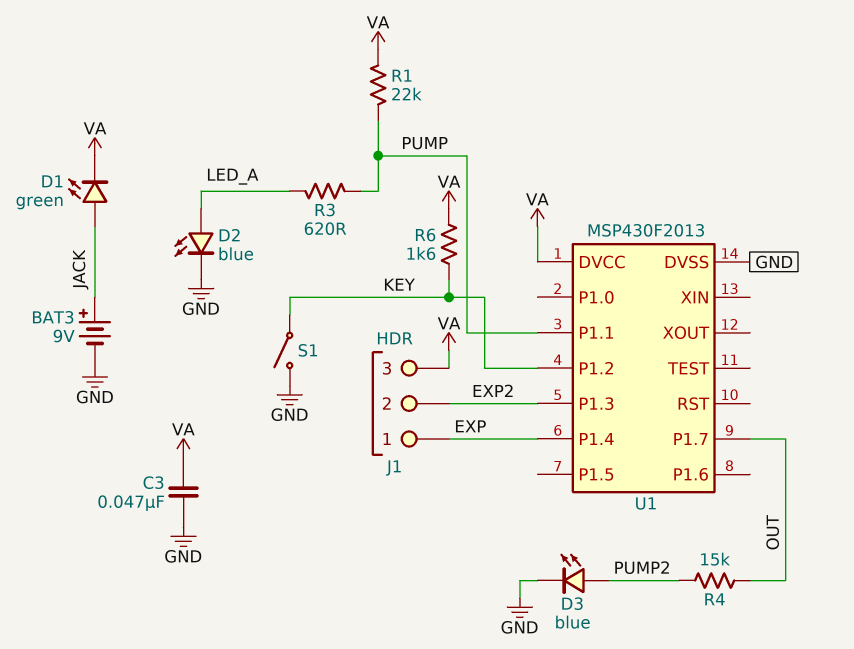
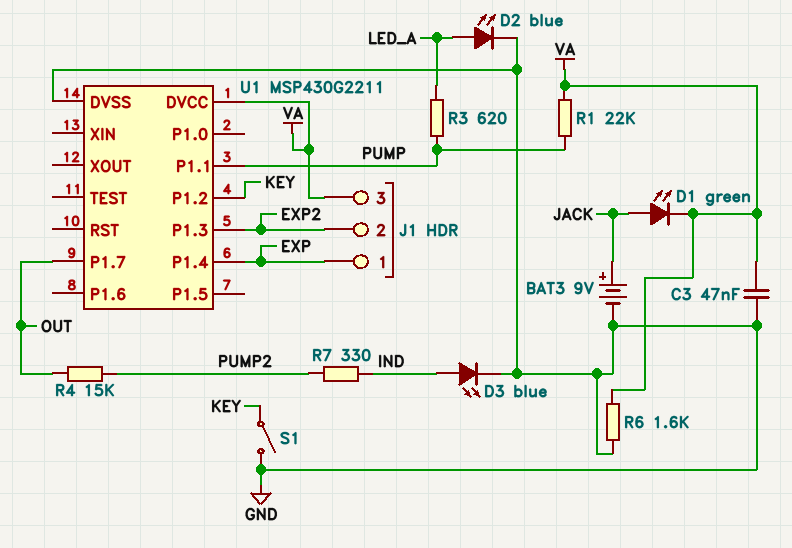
D3: LED blue (A PUMP2, K GND) -> LED blue (A IND, K GND)
R6: 1.6k (KEY, VA) -> 1.6k (GND, VA)
R7: none -> 330 (IND, PUMP2)
U1: MSP430F2013 -> MSP430G2211

